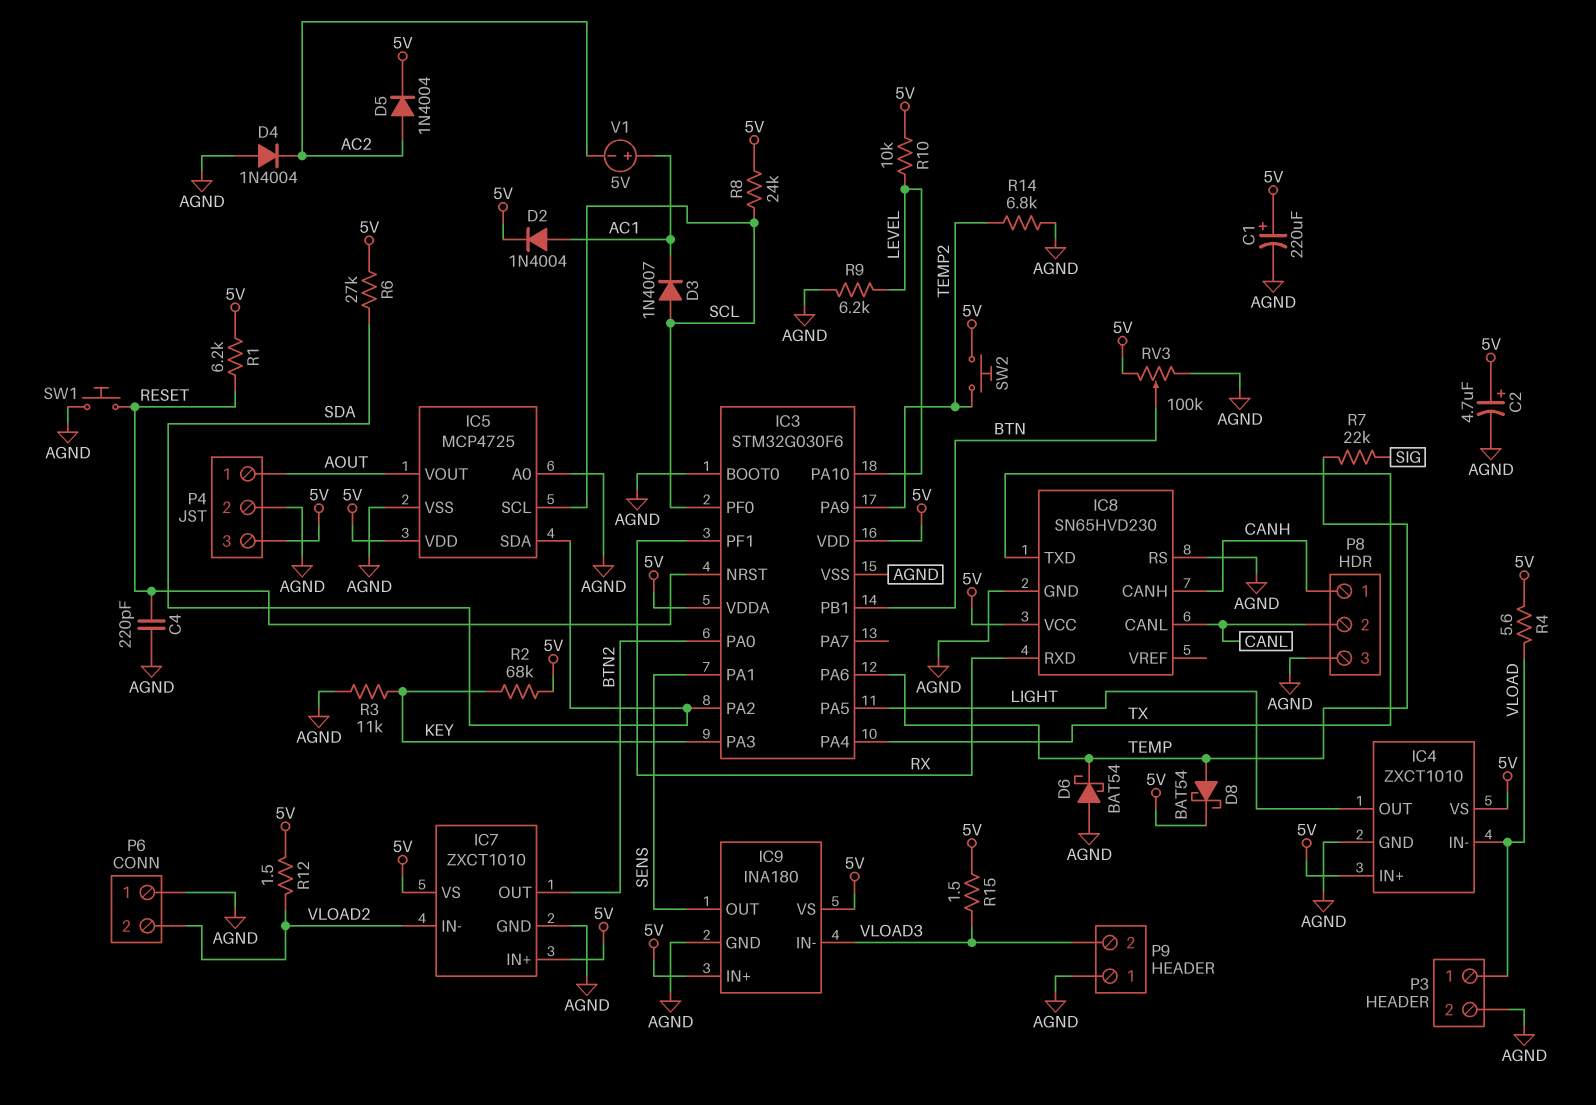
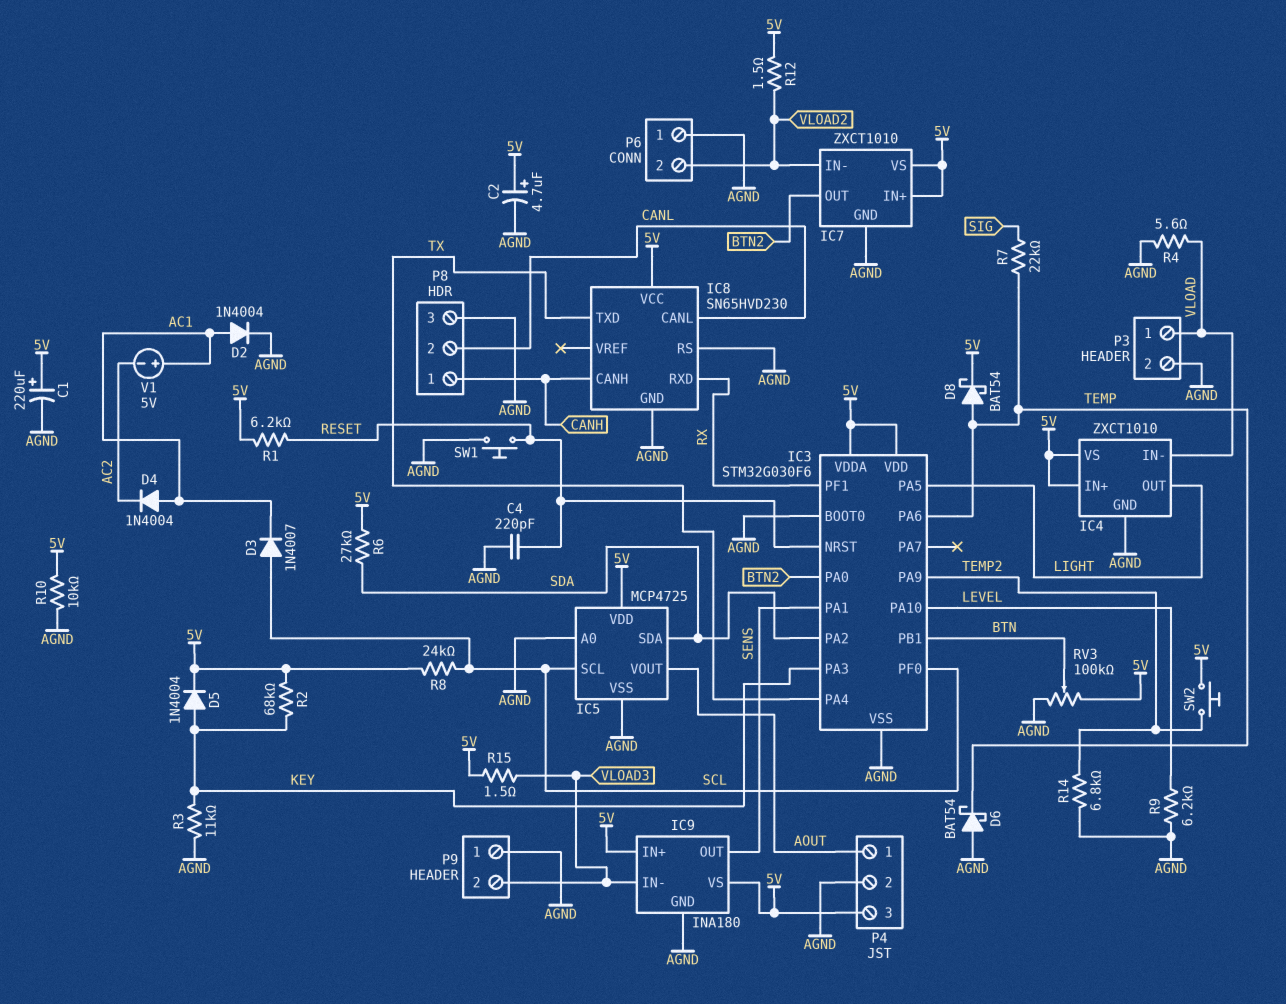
D2: diode 1N4004 (A AC1, K 5V) -> diode 1N4004 (A AC1, K AGND)
D4: diode 1N4004 (A AGND, K AC2) -> diode 1N4004 (A AC1, K AC2)
D5: diode 1N4004 (A AC2, K 5V) -> diode 1N4004 (A KEY, K 5V)
R4: 5.6 (5V, VLOAD) -> 5.6 (AGND, VLOAD)
R10: 10k (5V, LEVEL) -> 10k (5V, AGND)

